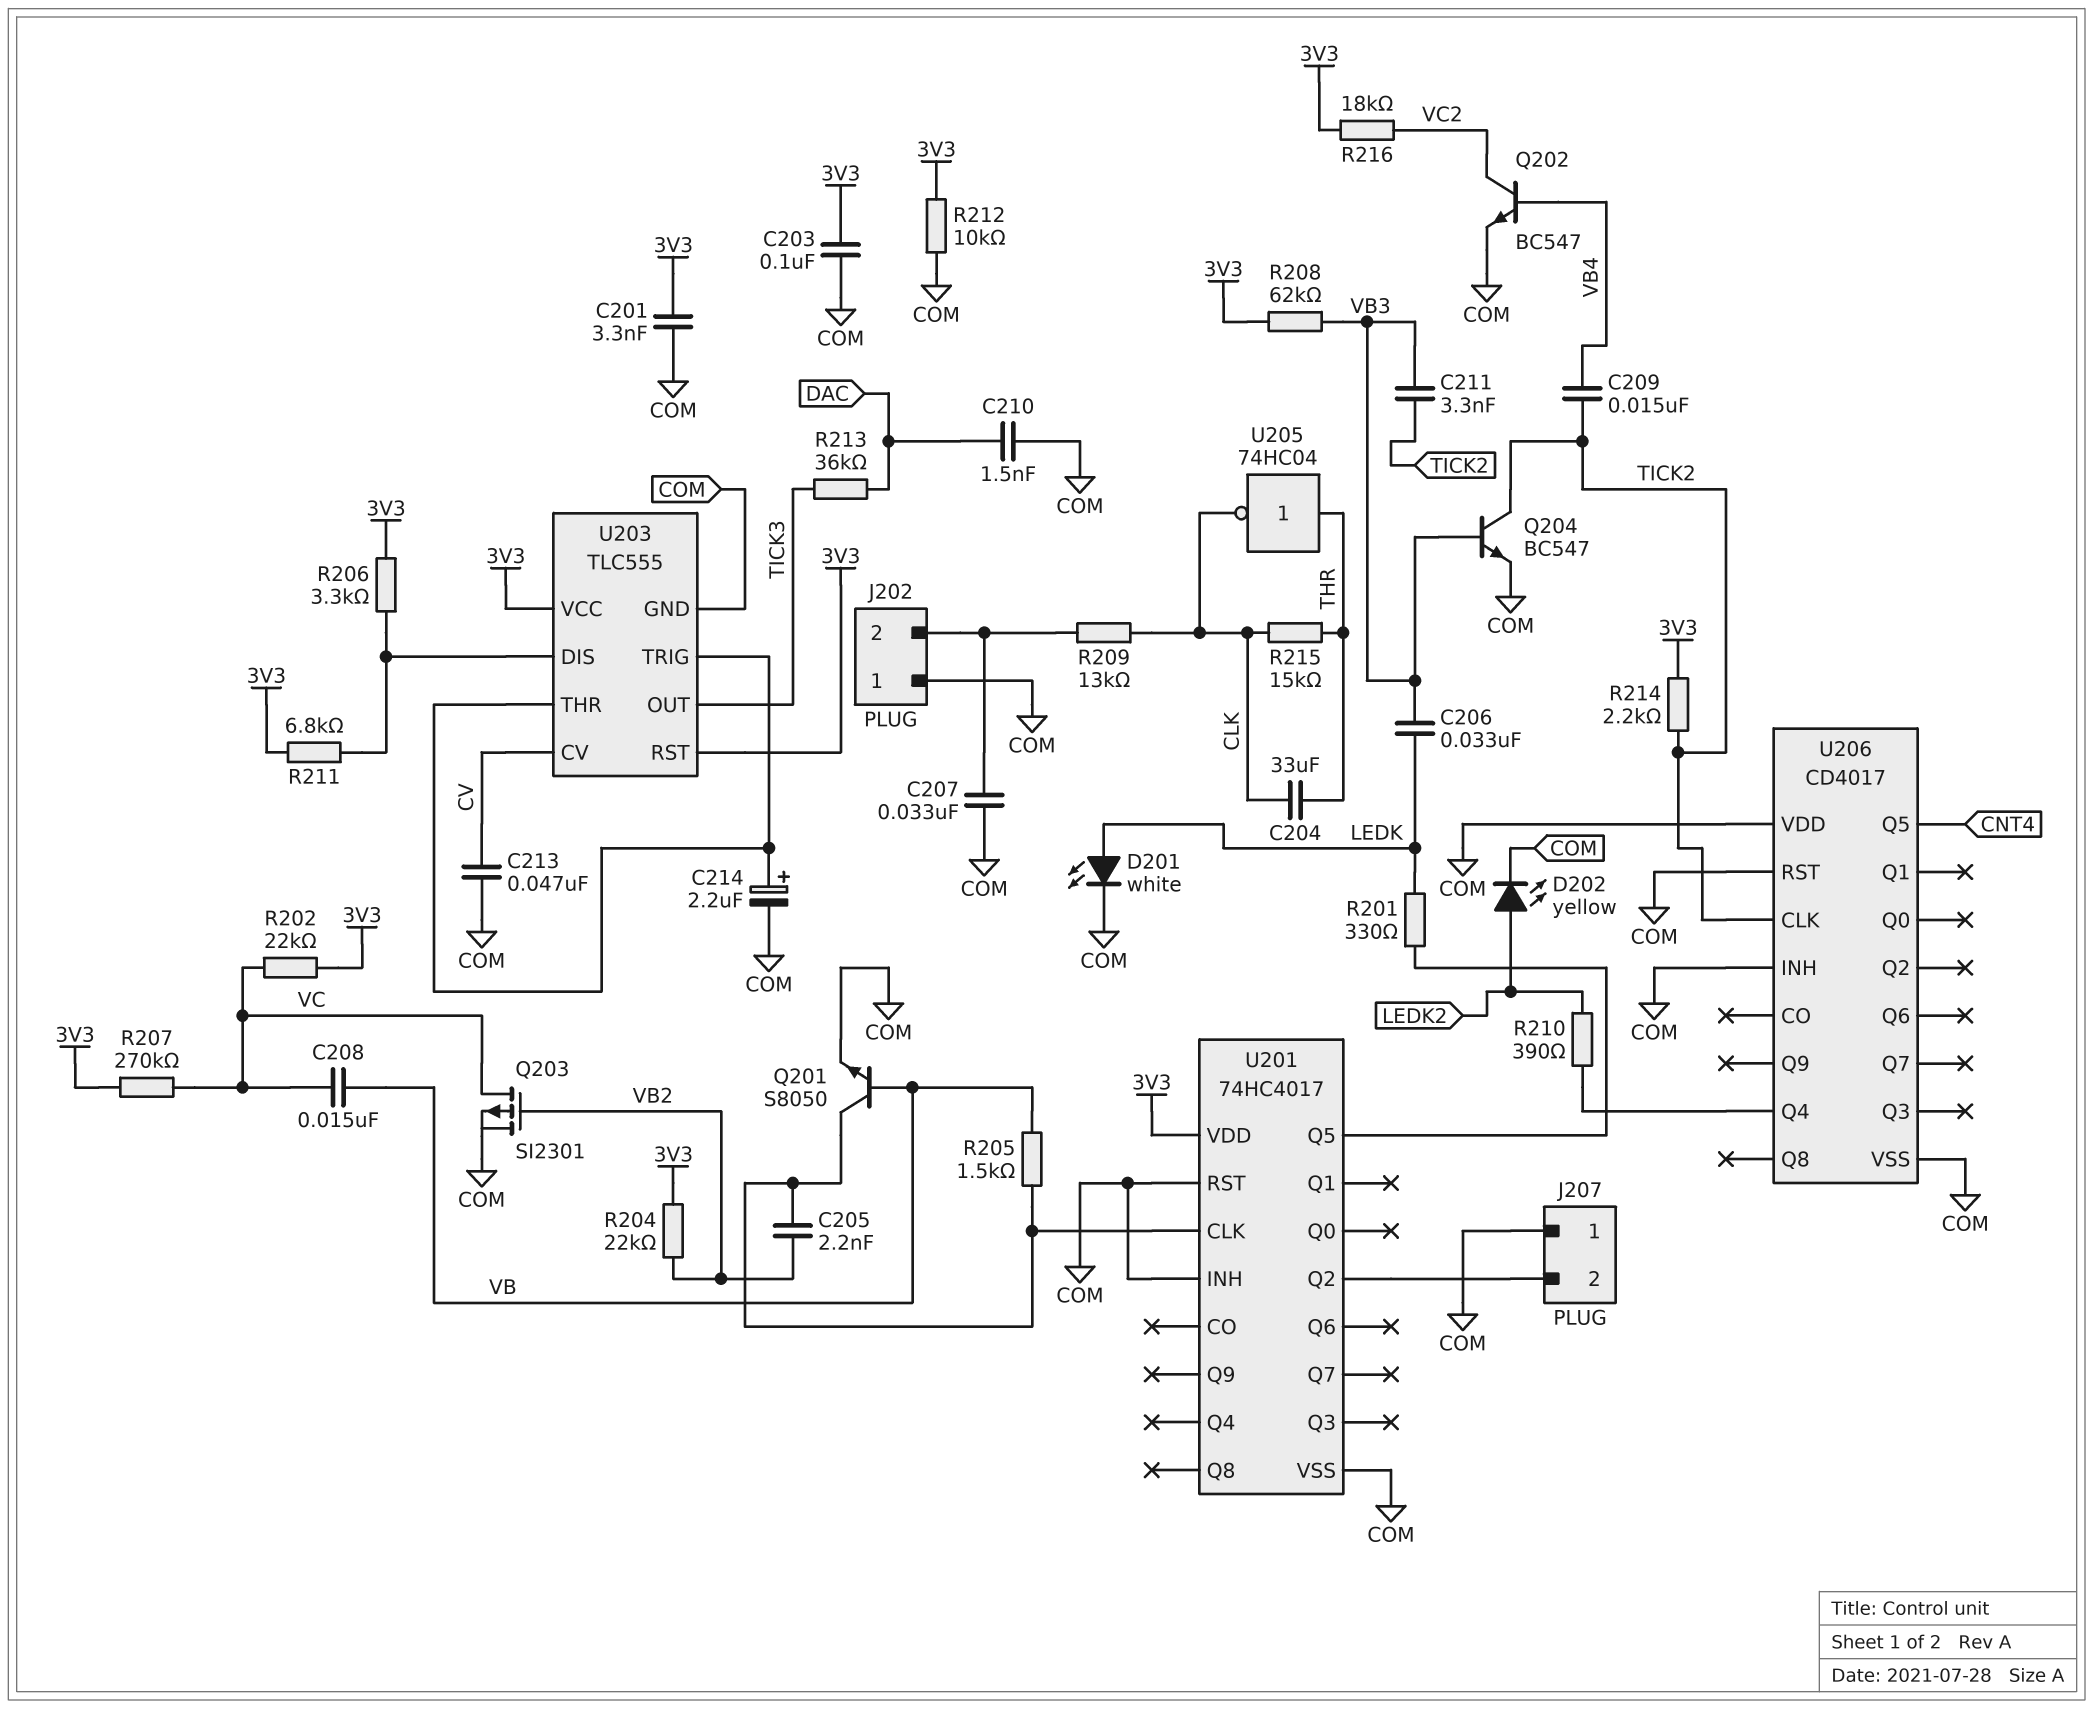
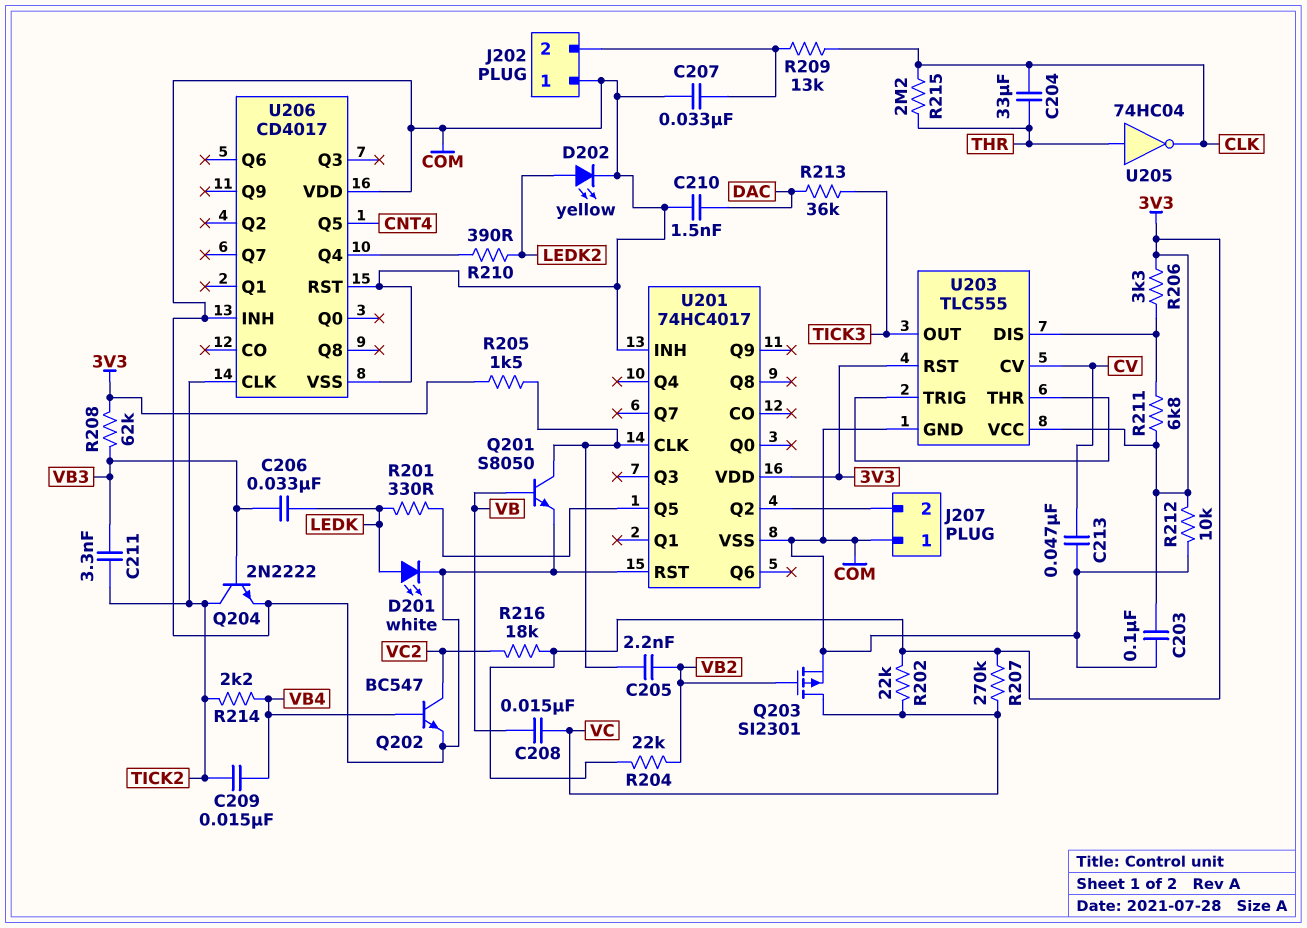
C201: 3.3nF (3V3, COM) -> none
C214: 2.2uF (plus U203/THR, minus COM) -> none
Q204: NPN BC547 (B VB3, C TICK2, E COM) -> NPN 2N2222 (B VB3, C TICK2, E COM)
R205: 1.5k (U201/CLK, VB) -> 1.5k (3V3, U201/CLK)
R214: 2.2k (3V3, TICK2) -> 2.2k (TICK2, VB4)
R215: 15k (CLK, THR) -> 2.2M (CLK, THR)

